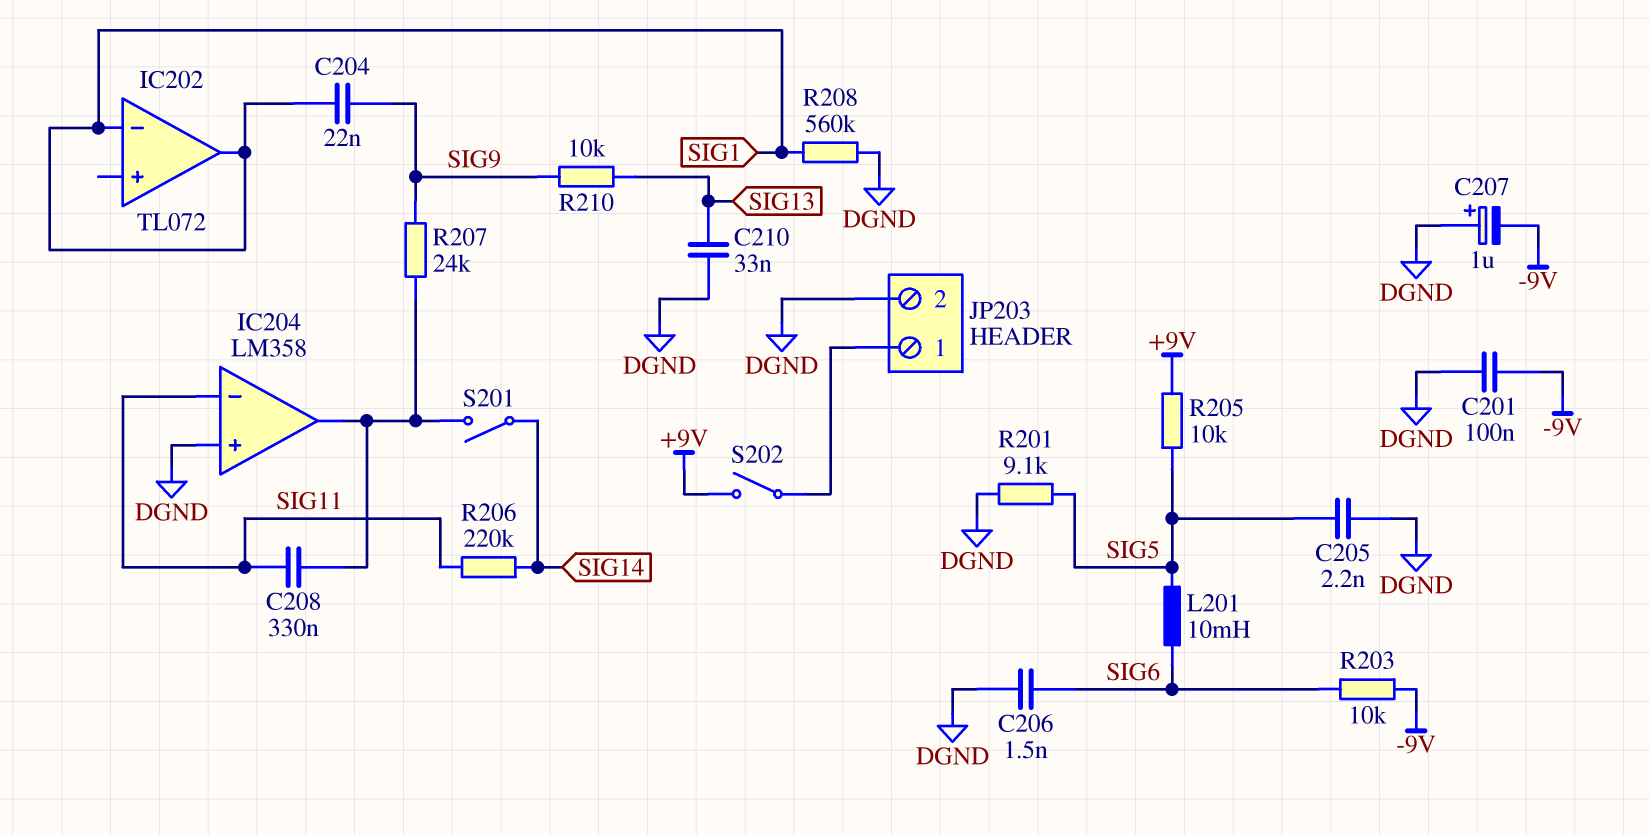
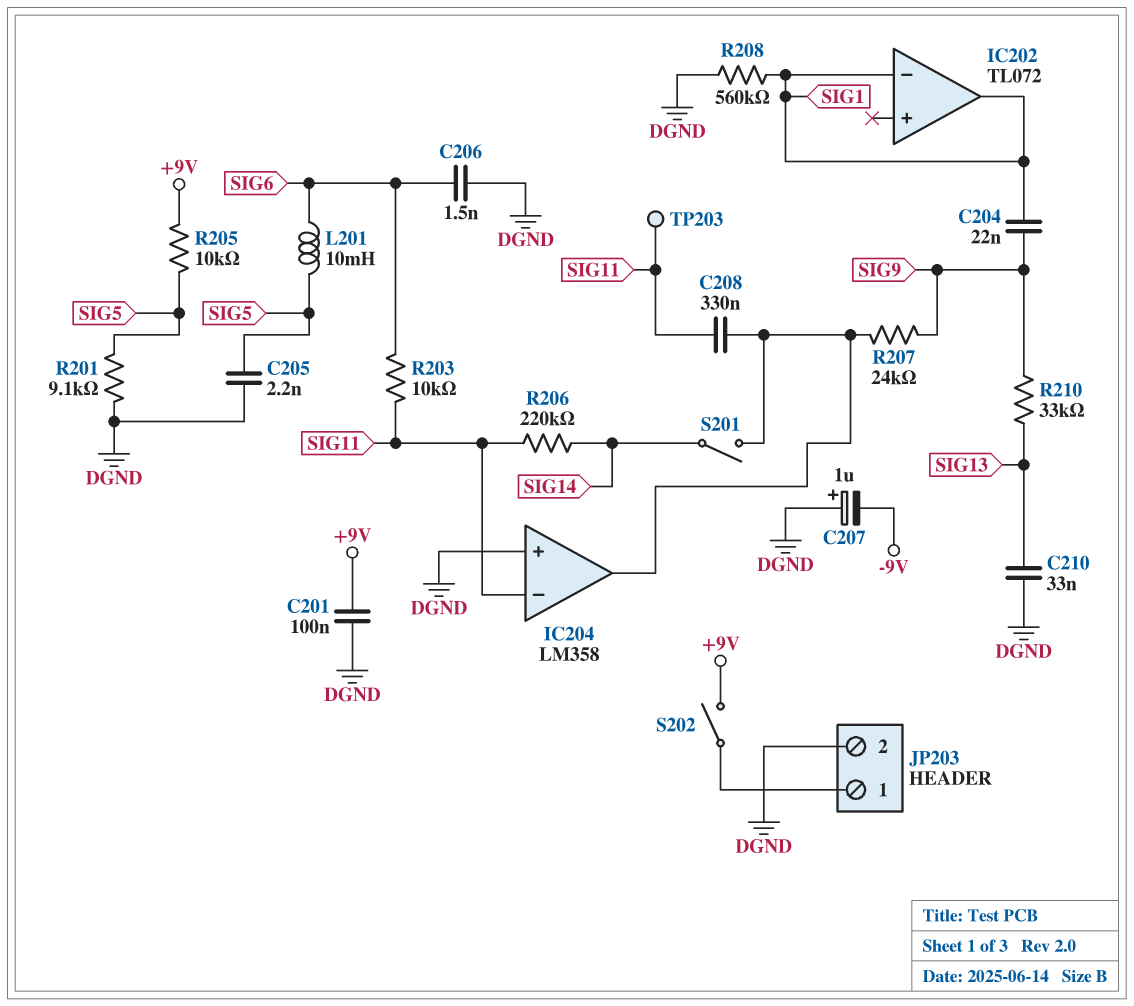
C201: 100nF (-9V, DGND) -> 100nF (+9V, DGND)
R203: 10k (-9V, SIG6) -> 10k (SIG6, SIG11)
R210: 10k (SIG9, SIG13) -> 33k (SIG9, SIG13)
TP203: none -> test point (SIG11)

